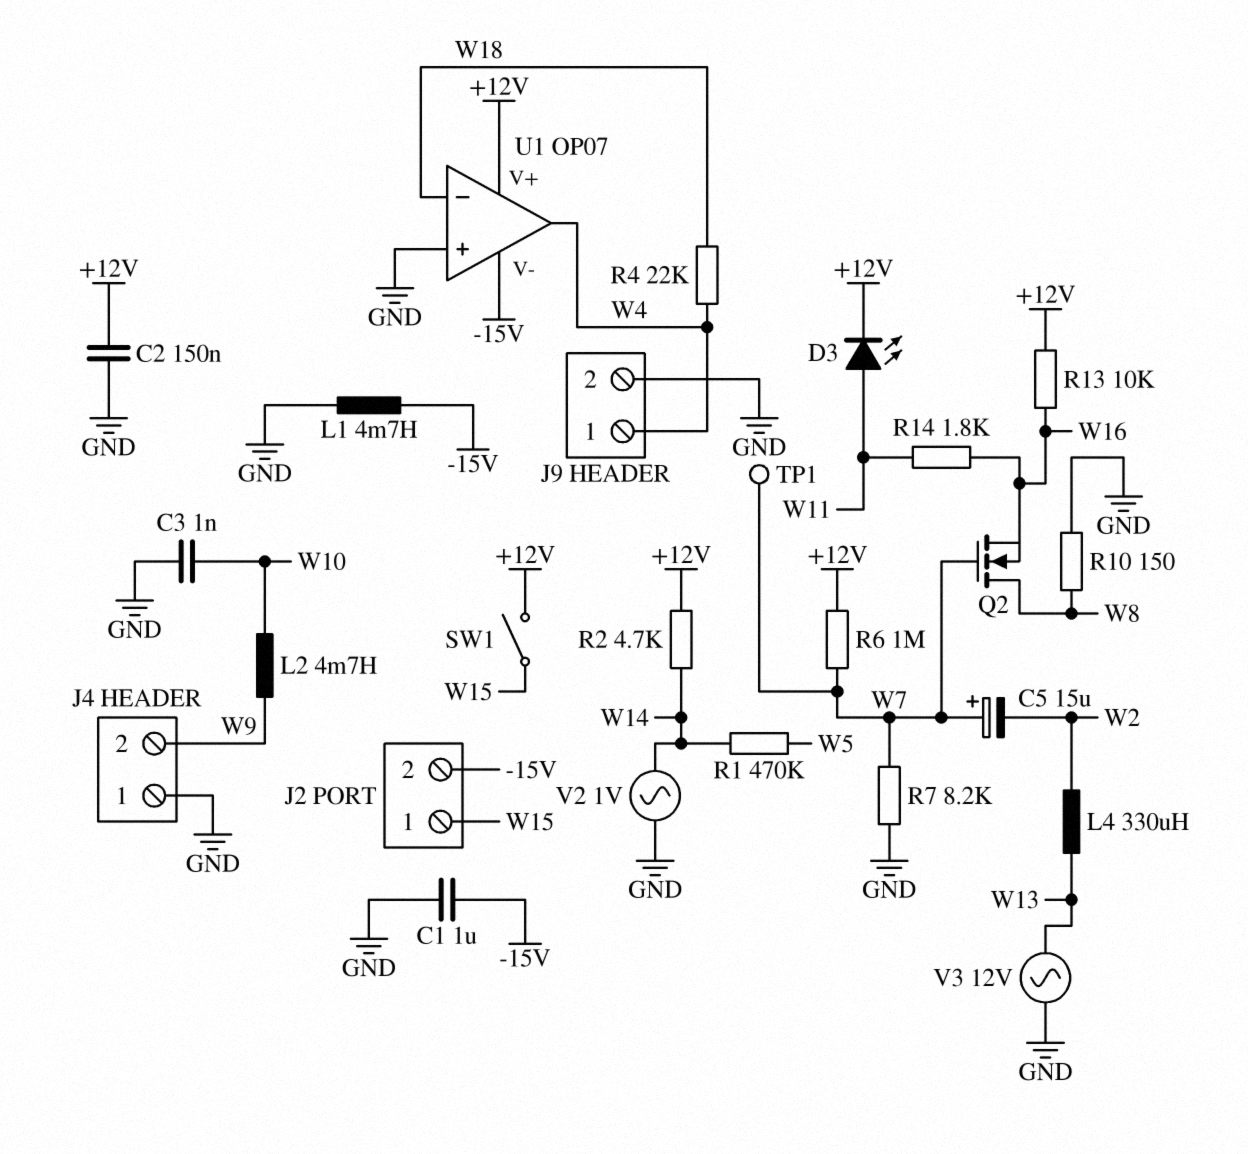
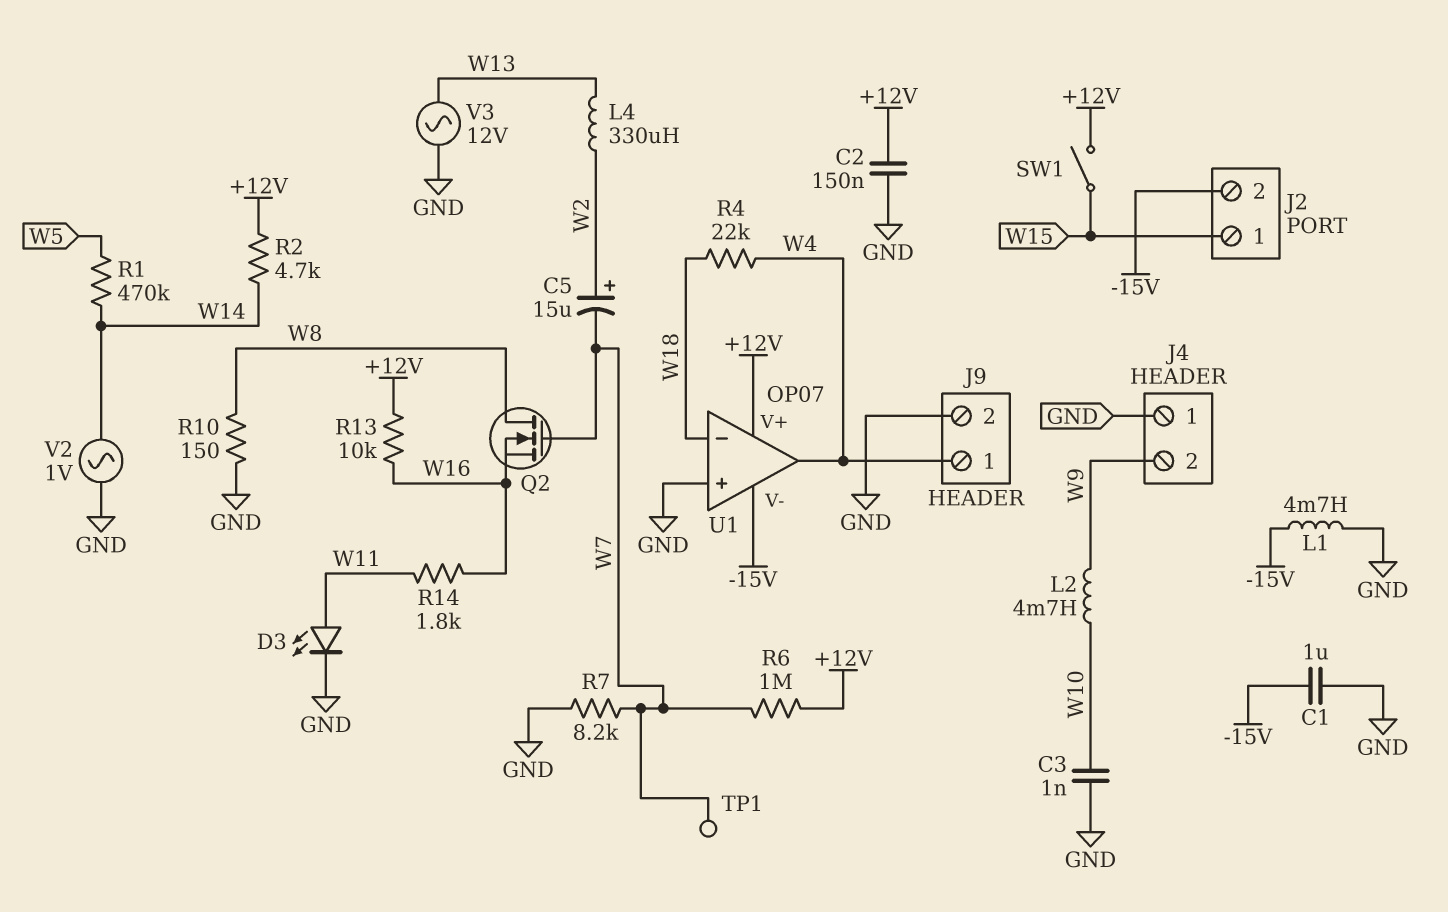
C5: 15uF (plus W7, minus W2) -> 15uF (plus W2, minus W7)
D3: LED (A W11, K +12V) -> LED (A W11, K GND)

